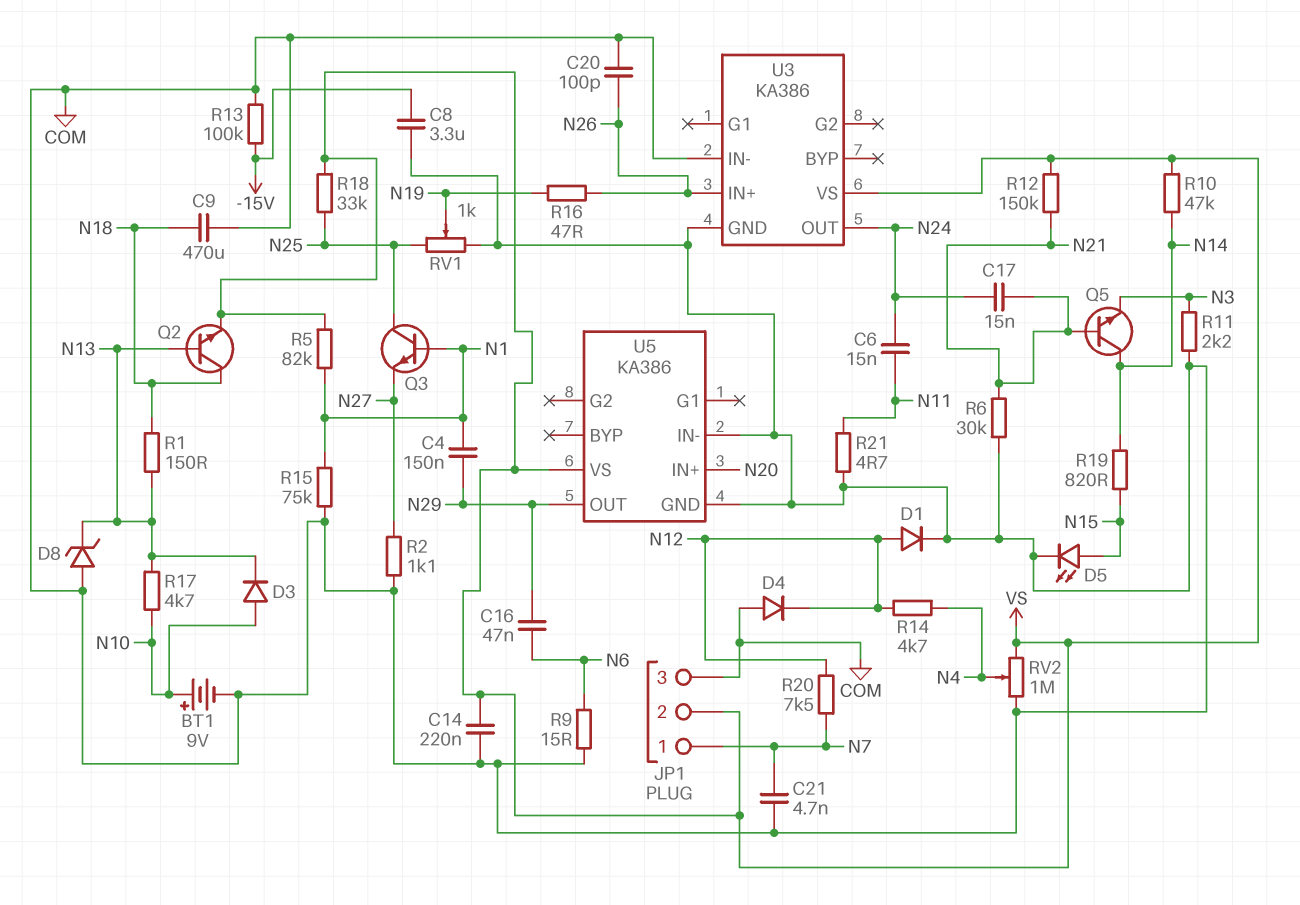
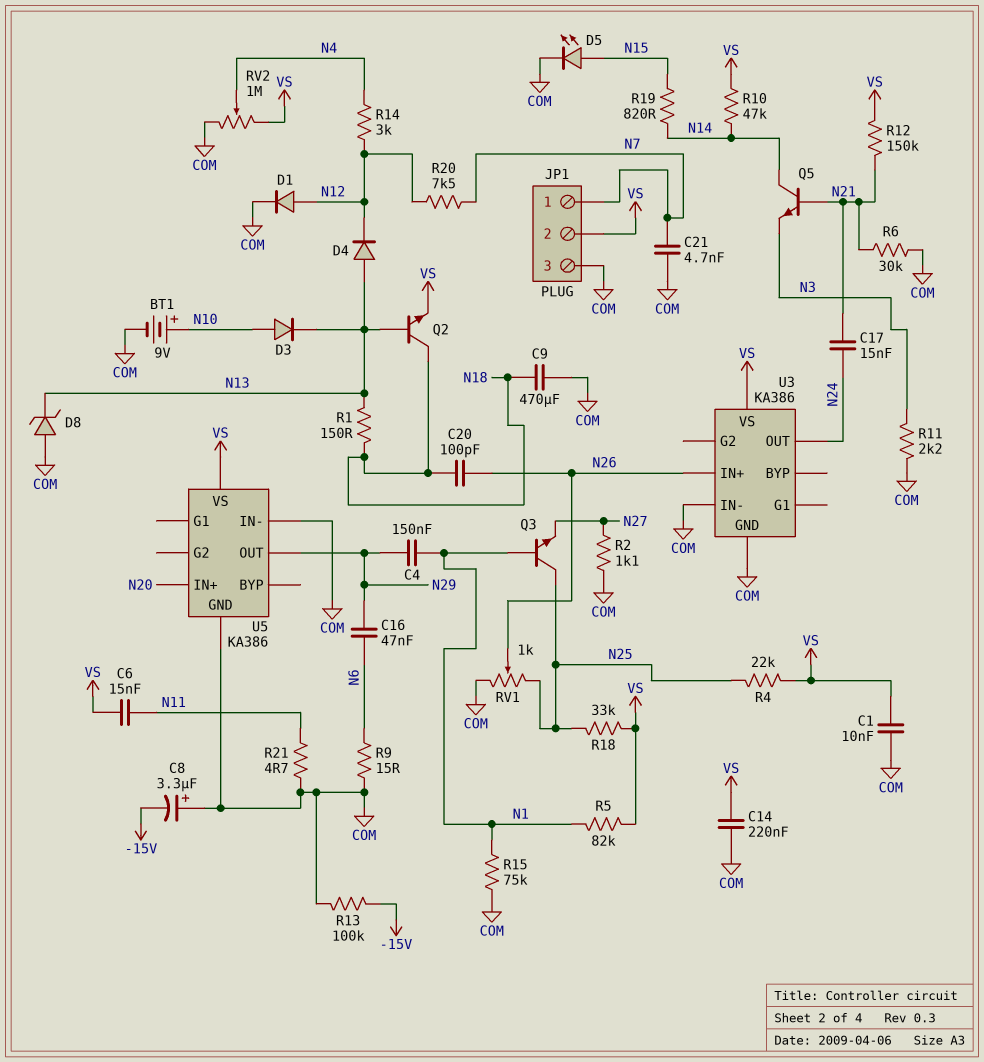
C1: none -> 10nF (COM, VS)
C6: 15nF (N11, N24) -> 15nF (N11, VS)
C8: 3.3uF (-15V, COM) -> 3.3uF (plus COM, minus -15V)
C20: 100pF (COM, N26) -> 100pF (N18, N26)
D4: diode (A COM, K N12) -> diode (A N13, K N12)
R4: none -> 22k (N25, VS)
R14: 4.7k (N4, N12) -> 3k (N4, N12)
R16: 47 (N19, N26) -> none
R17: 4.7k (N10, N13) -> none
RV1: 1k (COM, N25, wiper N19) -> 1k (COM, N25, wiper N26)

